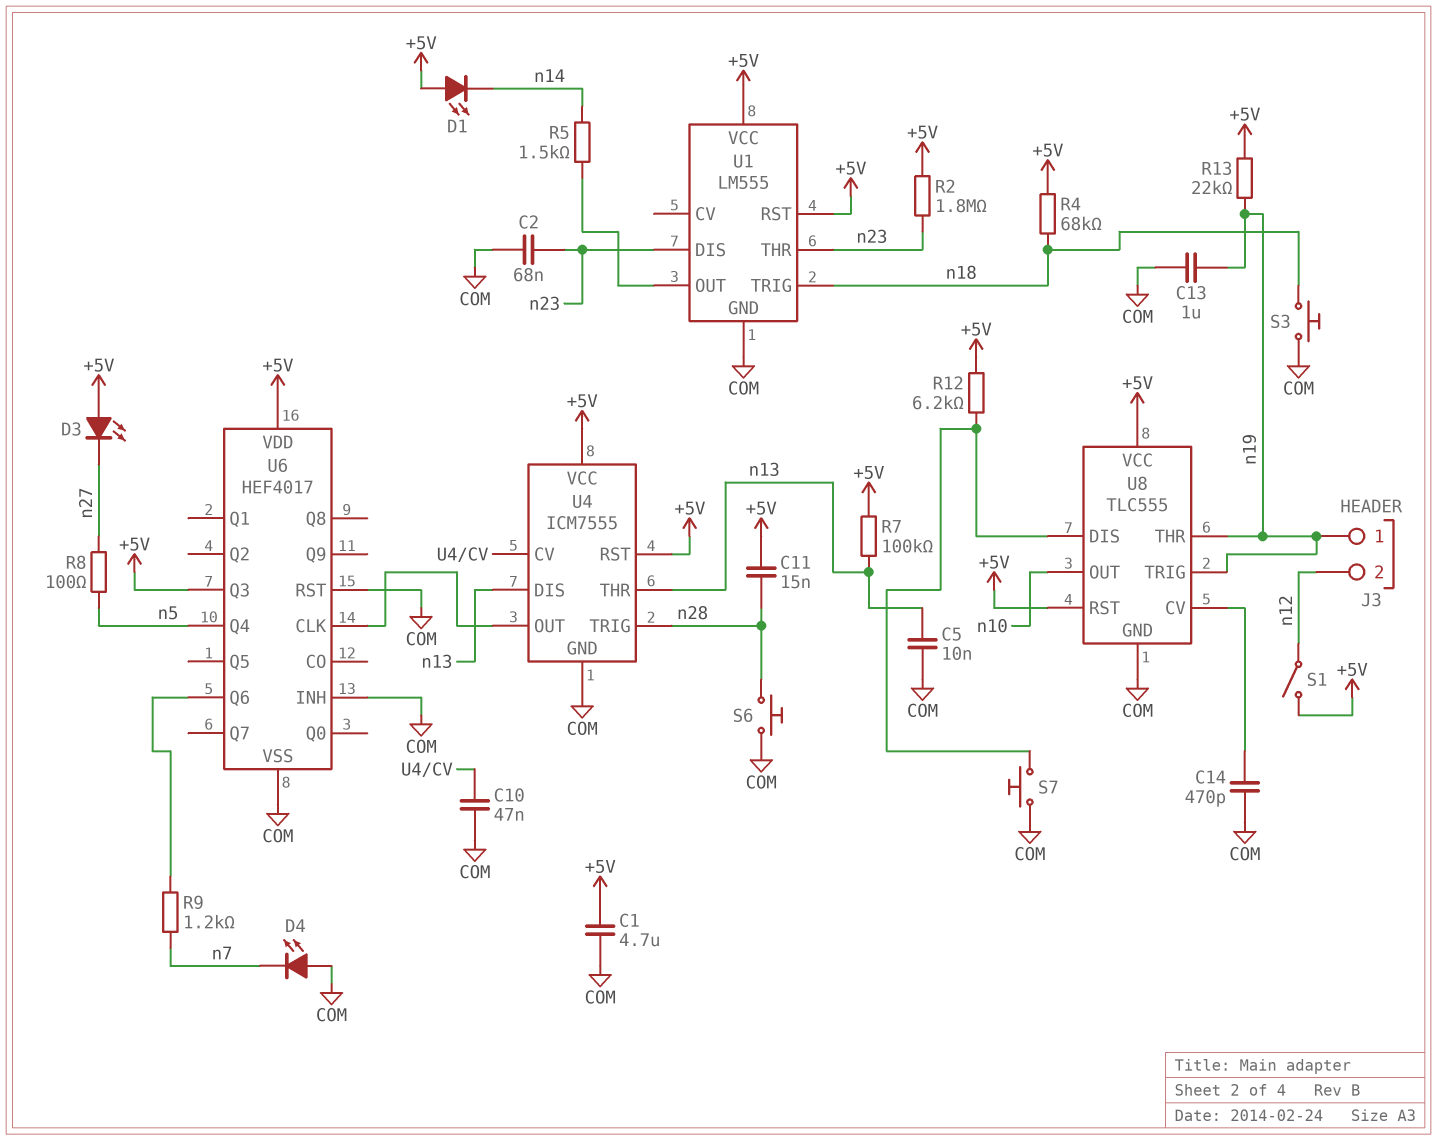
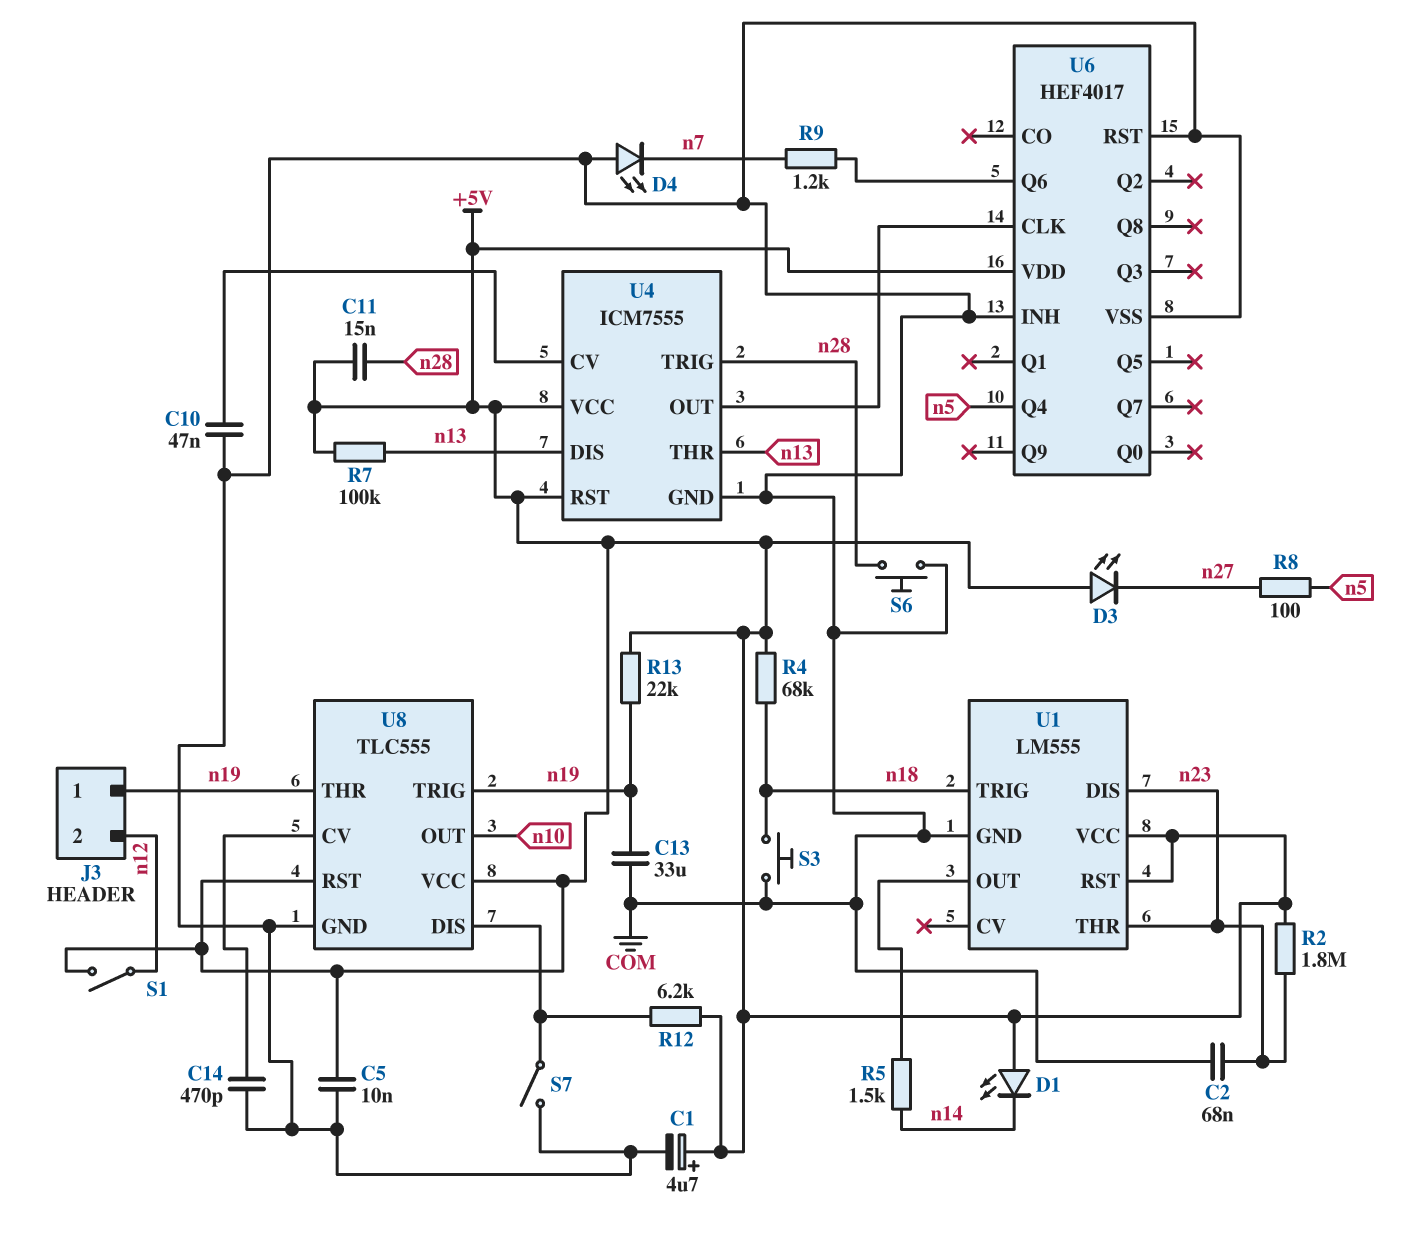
C1: 4.7uF (+5V, COM) -> 4.7uF (plus +5V, minus COM)
C5: 10nF (COM, n13) -> 10nF (+5V, COM)
C13: 1uF (COM, n19) -> 33uF (COM, n19)
S7: button (COM, U8/DIS) -> switch (COM, U8/DIS)
U6 pin Q3: +5V -> none

